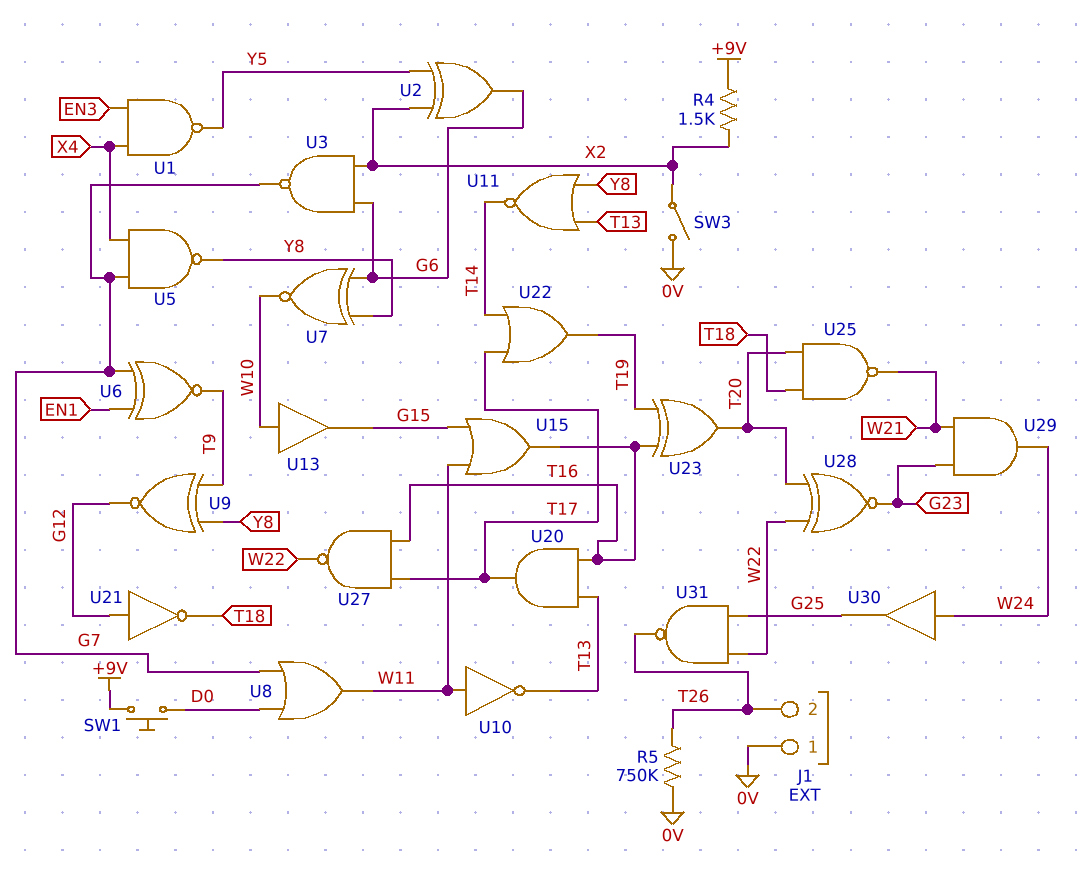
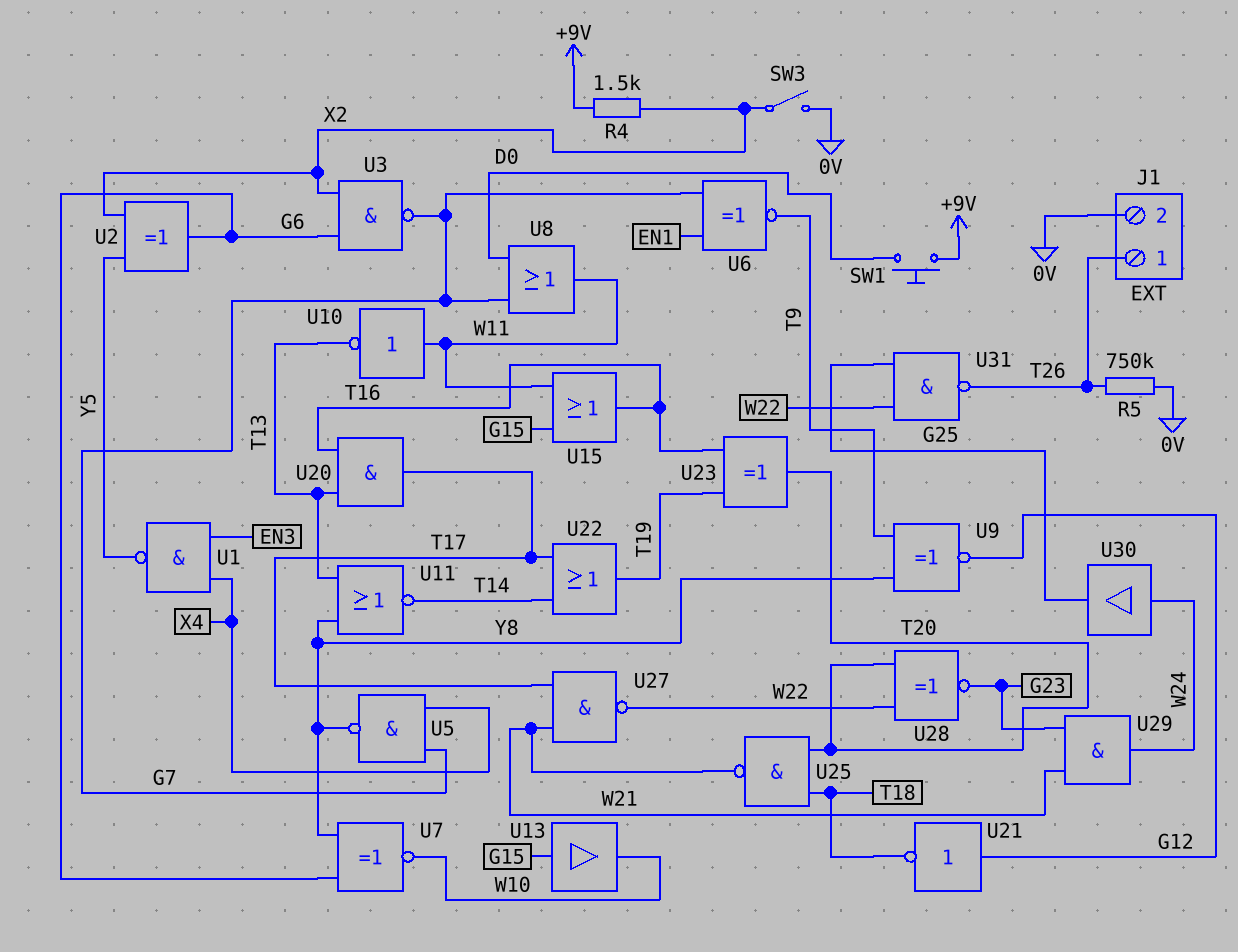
J1 pin 1: 0V -> T26
J1 pin 2: T26 -> 0V
U13: buffer (in W10, out G15) -> buffer (in G15, out W10)
U27: NAND (in T16, in T17, out W22) -> NAND (in T17, in W21, out W22)

